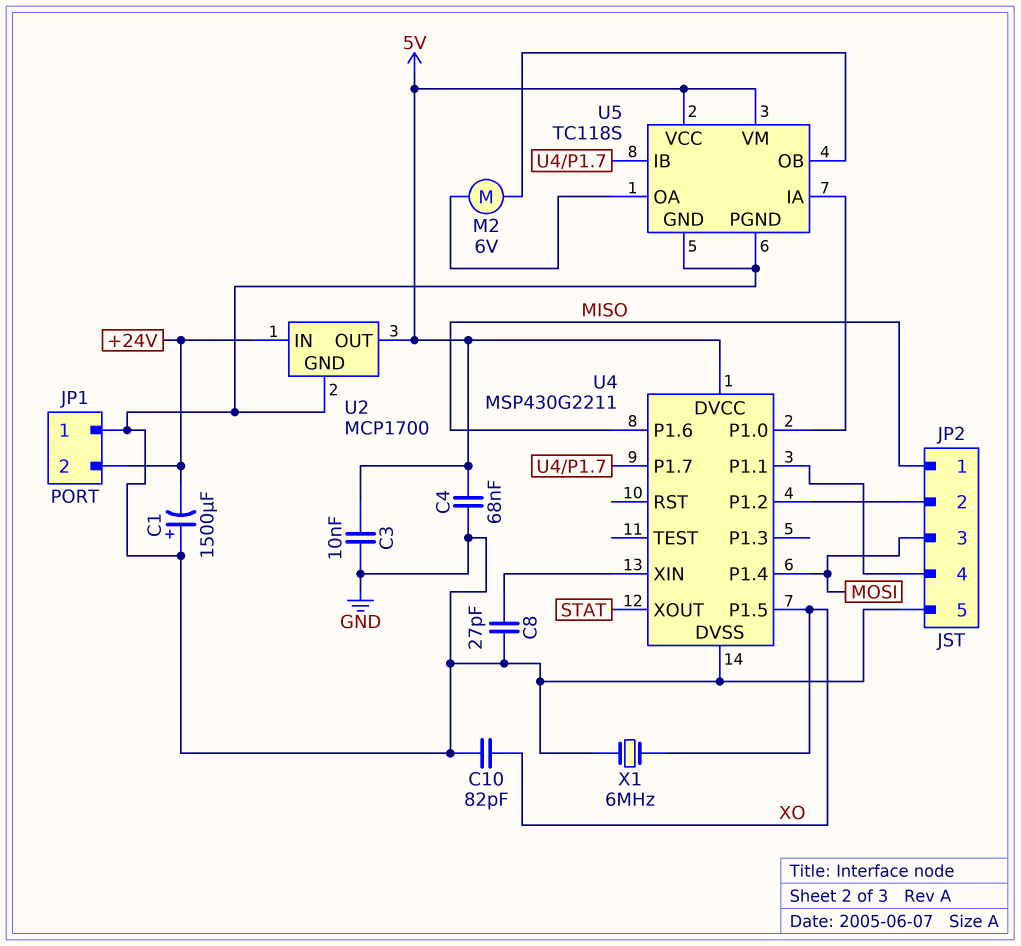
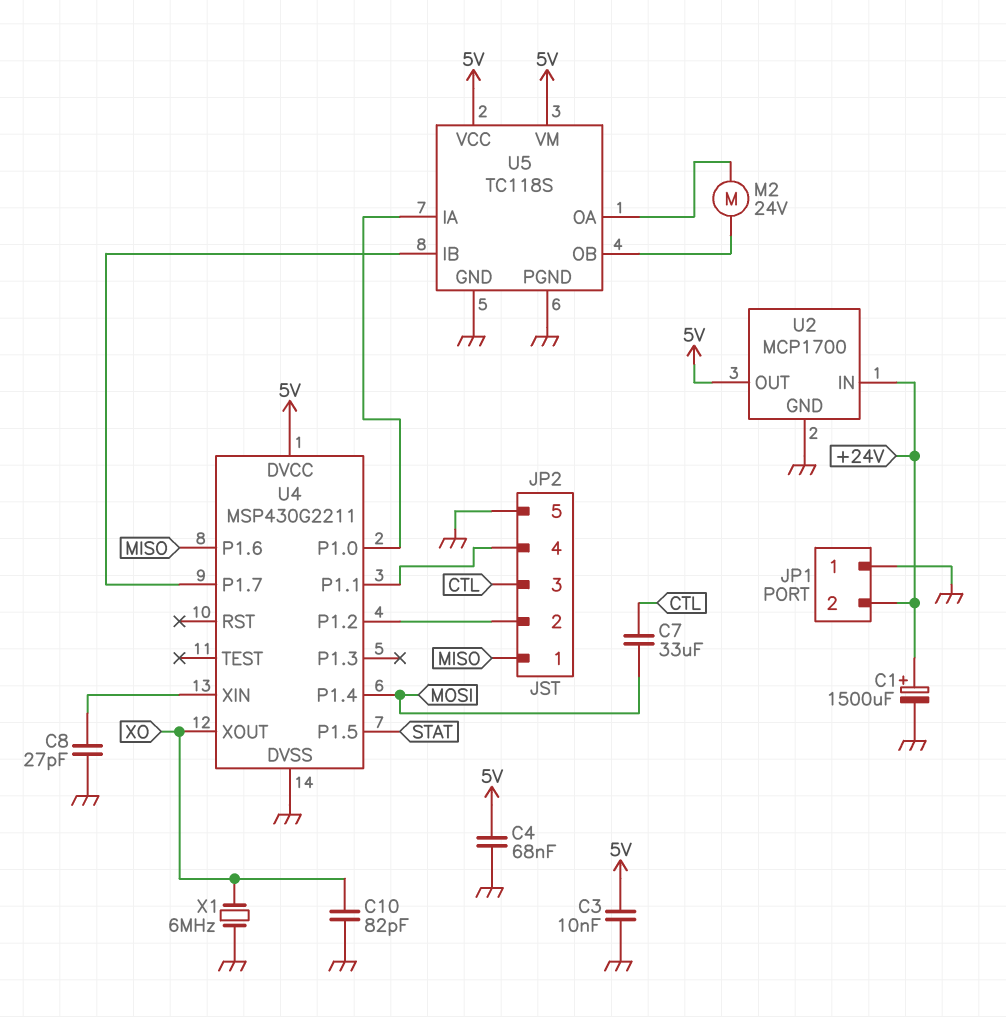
C1: 1500uF (plus GND, minus +24V) -> 1500uF (plus +24V, minus GND)
C7: none -> 33uF (CTL, MOSI)
JP2 pin 3: MOSI -> CTL
M2: motor 6V (U5/OA, U5/OB) -> motor 24V (U5/OA, U5/OB)
U4 pin P1.5: XO -> STAT
U4 pin XOUT: STAT -> XO

